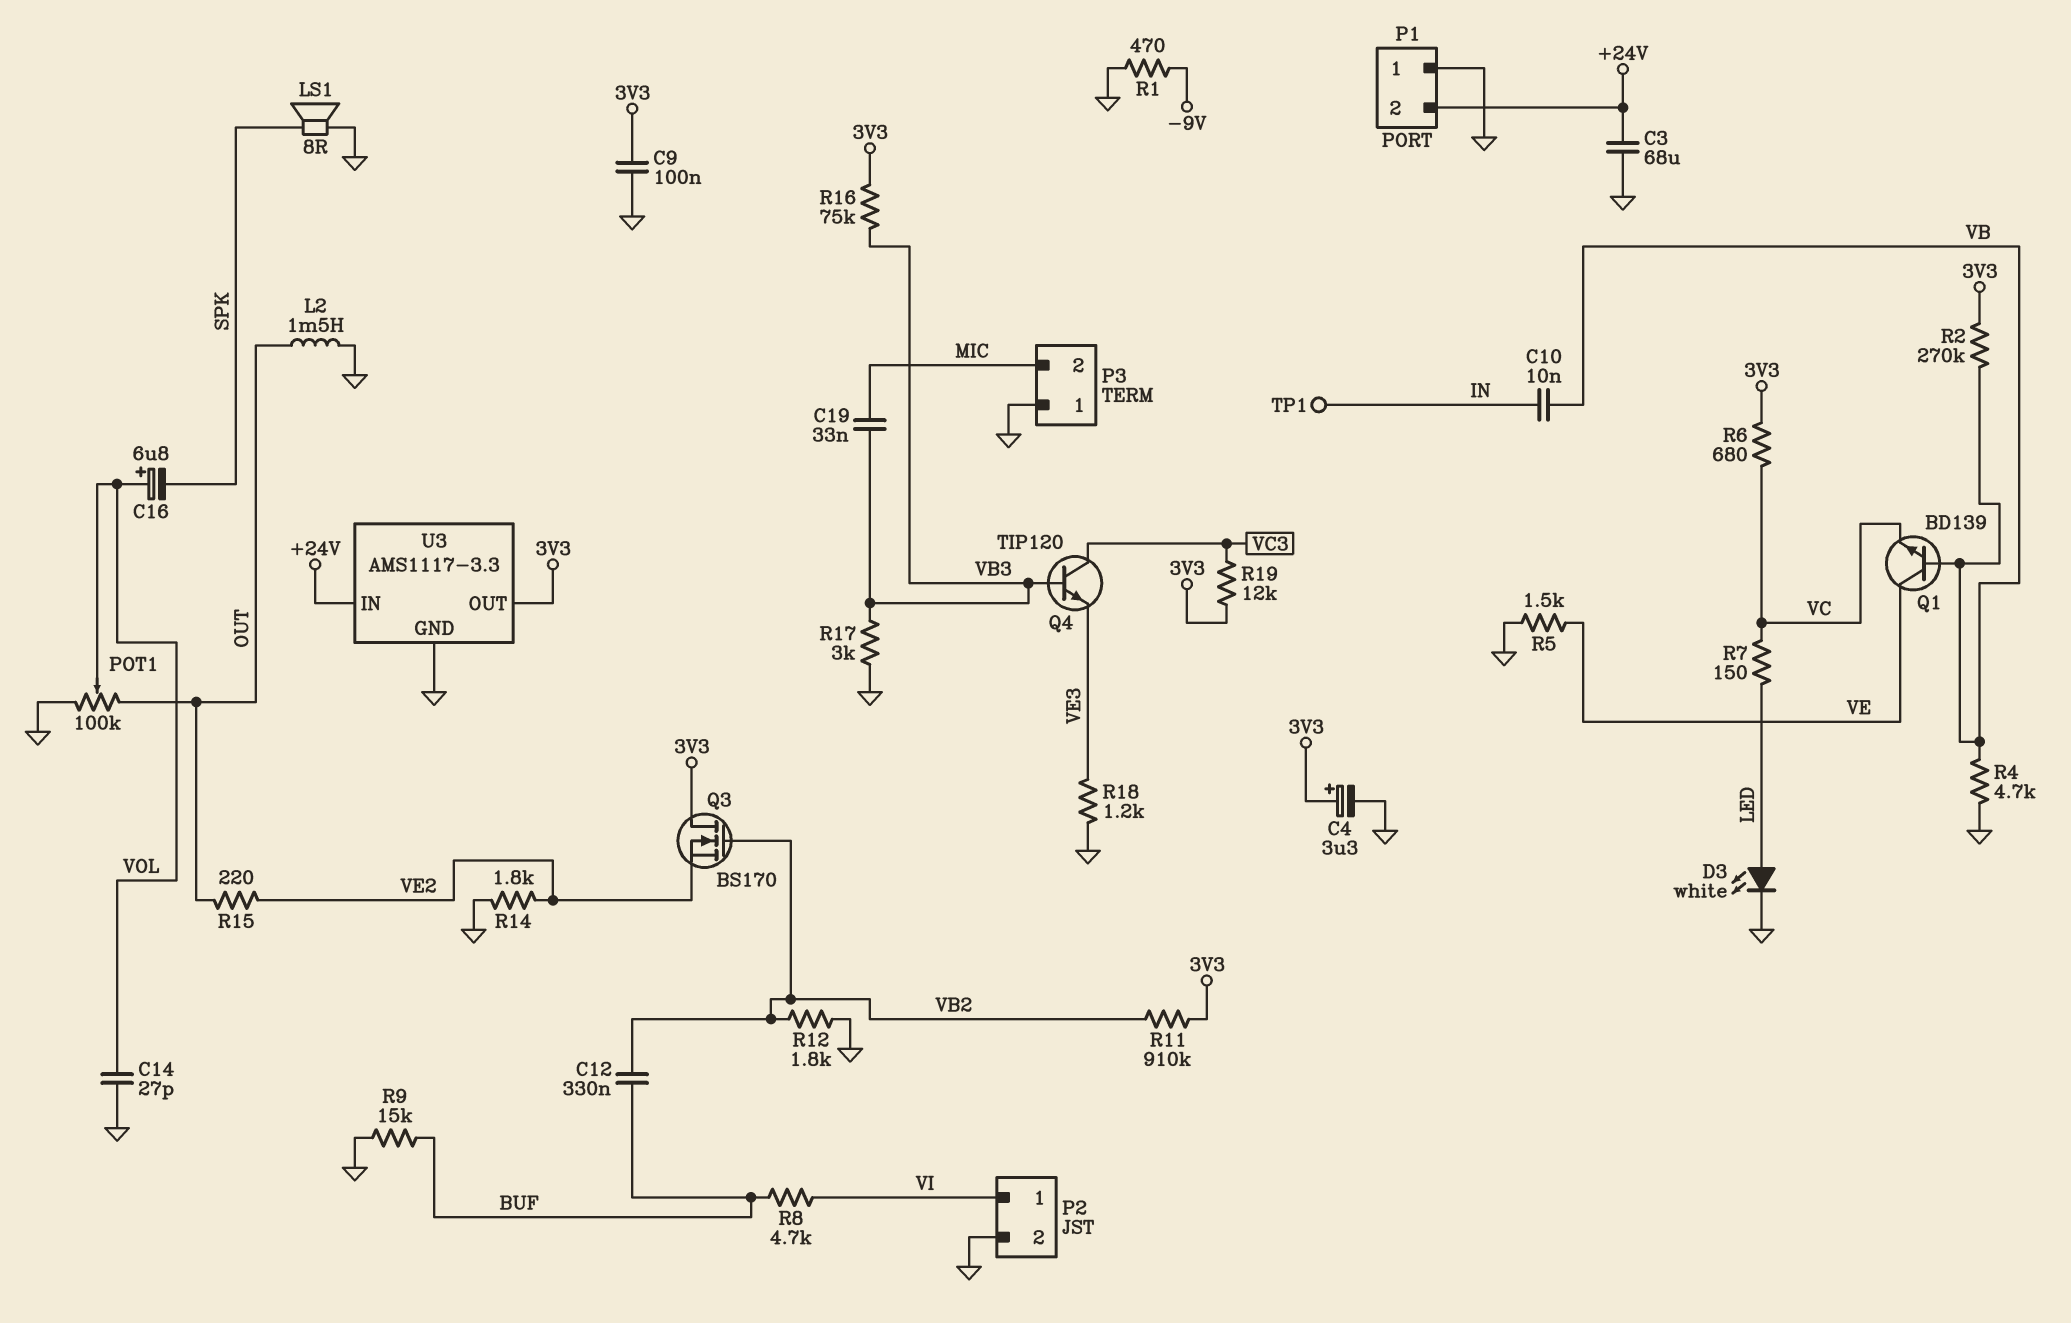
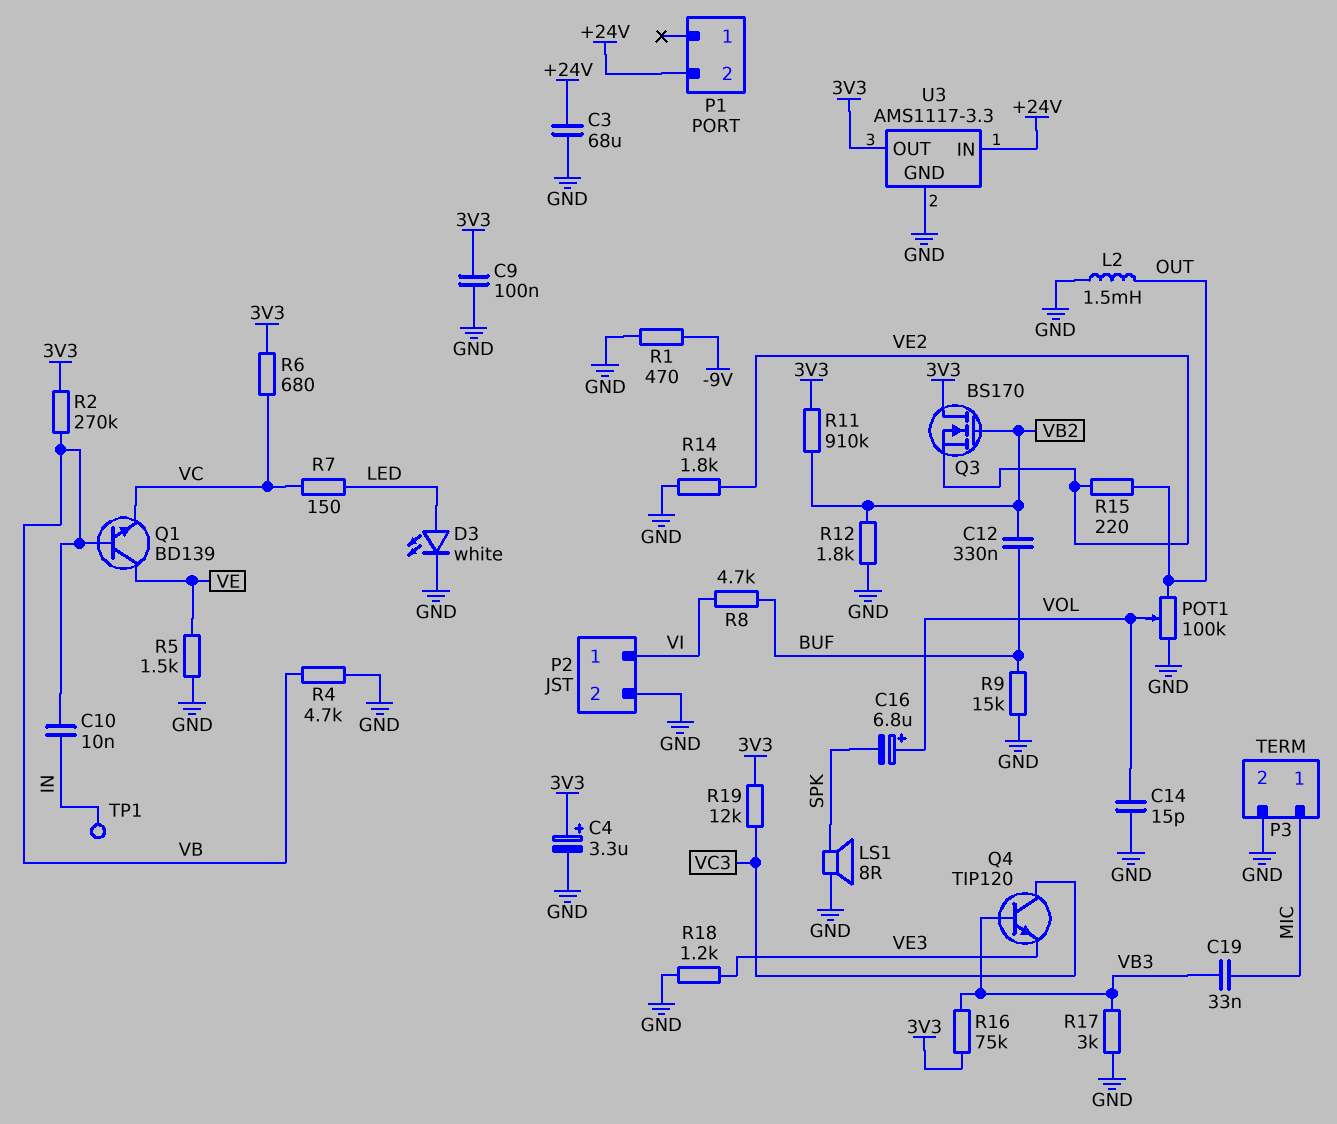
C14: 27pF (GND, VOL) -> 15pF (GND, VOL)
P1 pin 1: GND -> none
P3 pin 1: GND -> MIC
P3 pin 2: MIC -> GND

